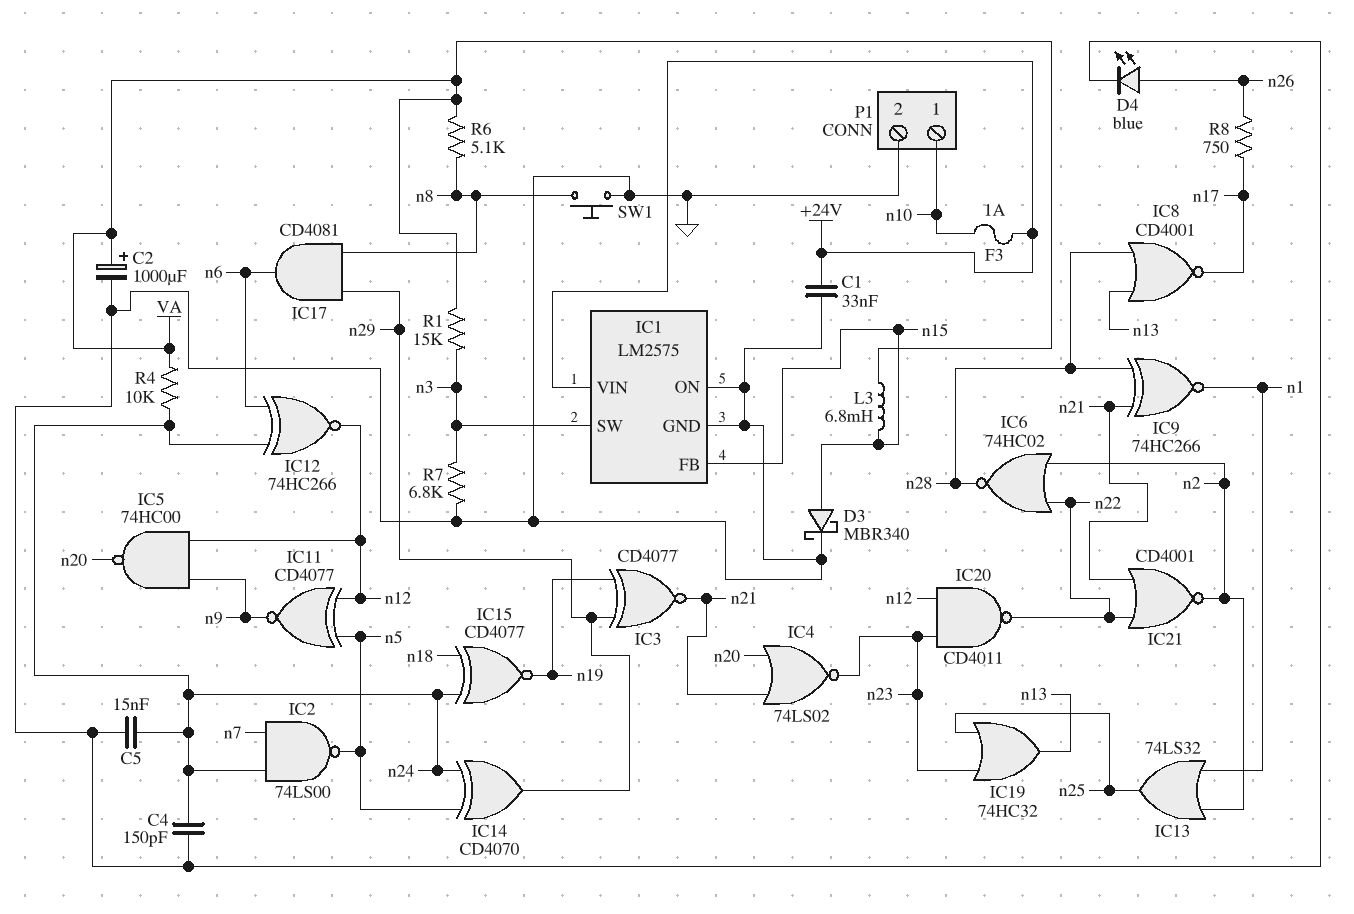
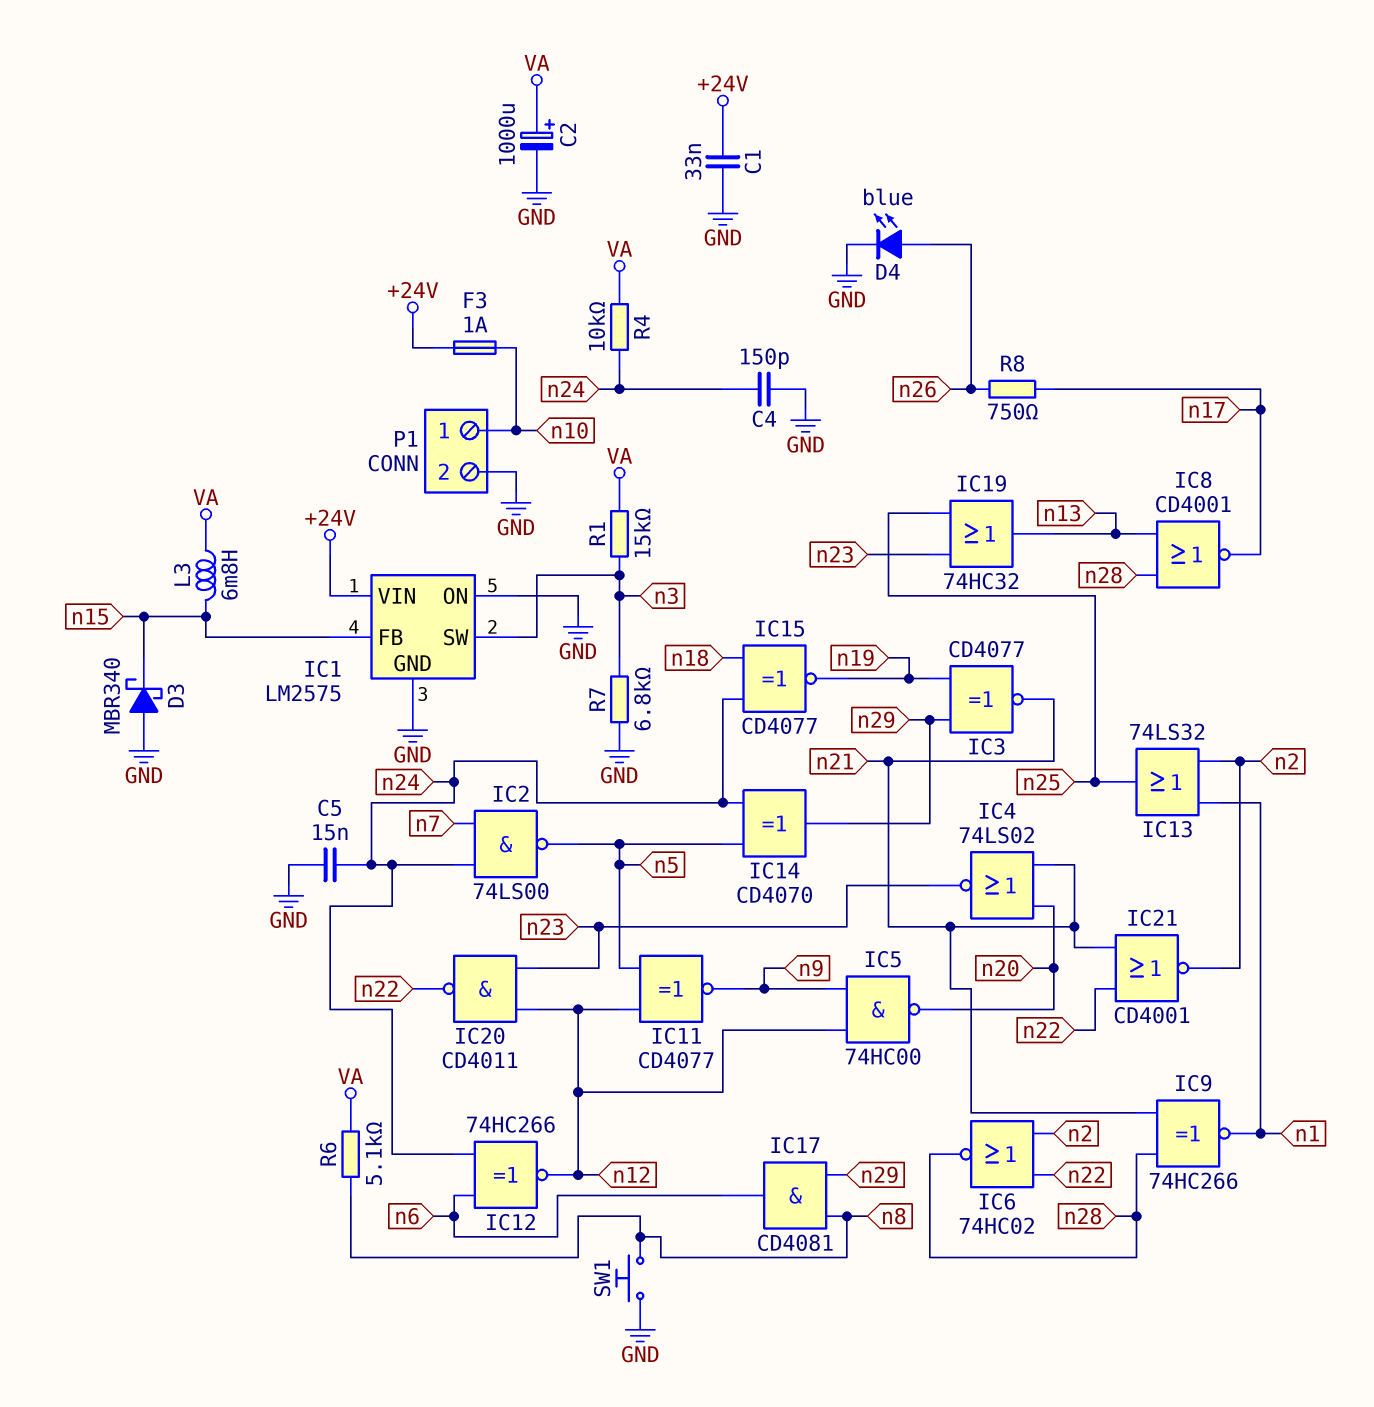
D3: schottky MBR340 (A n15, K GND) -> schottky MBR340 (A GND, K n15)

